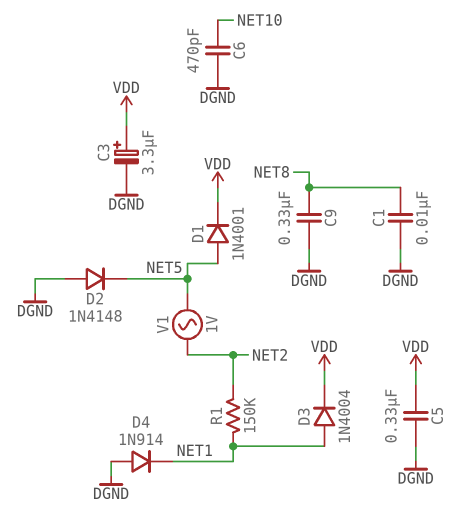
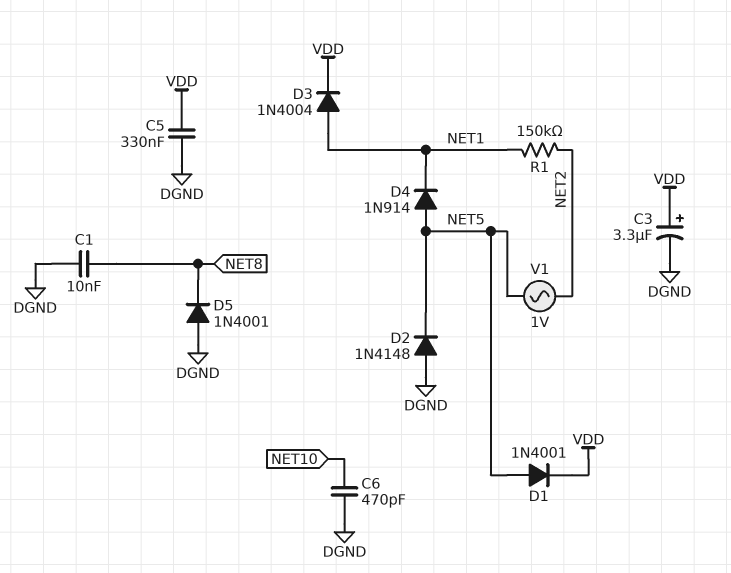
C9: 330nF (DGND, NET8) -> none
D4: diode 1N914 (A DGND, K NET1) -> diode 1N914 (A NET5, K NET1)
D5: none -> diode 1N4001 (A DGND, K NET8)

